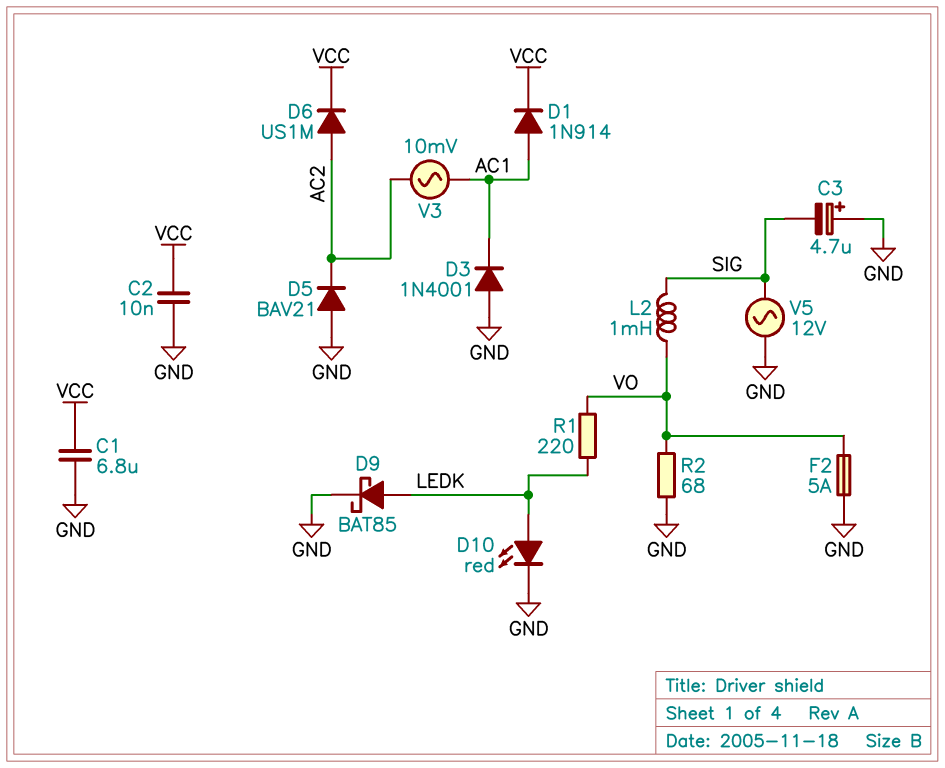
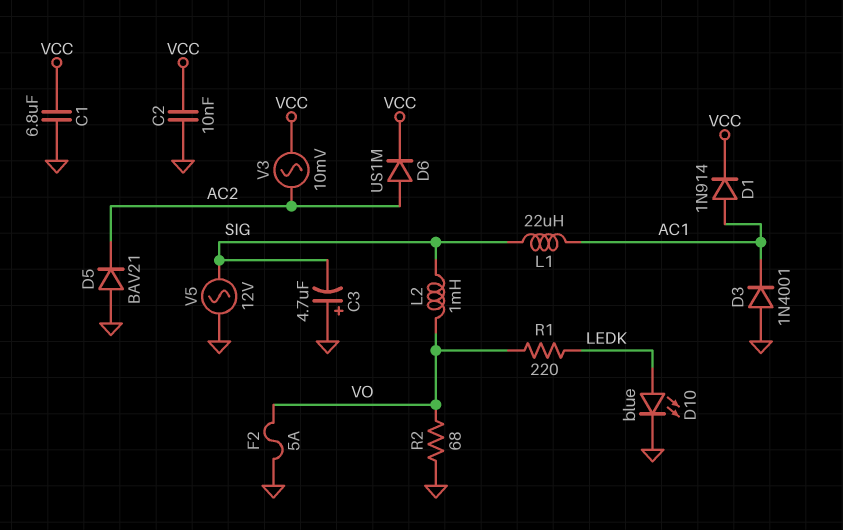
D9: schottky BAT85 (A LEDK, K GND) -> none
D10: LED red (A LEDK, K GND) -> LED blue (A LEDK, K GND)
L1: none -> 22uH (AC1, SIG)
V3: AC 10mV (AC1, AC2) -> AC 10mV (AC2, VCC)

